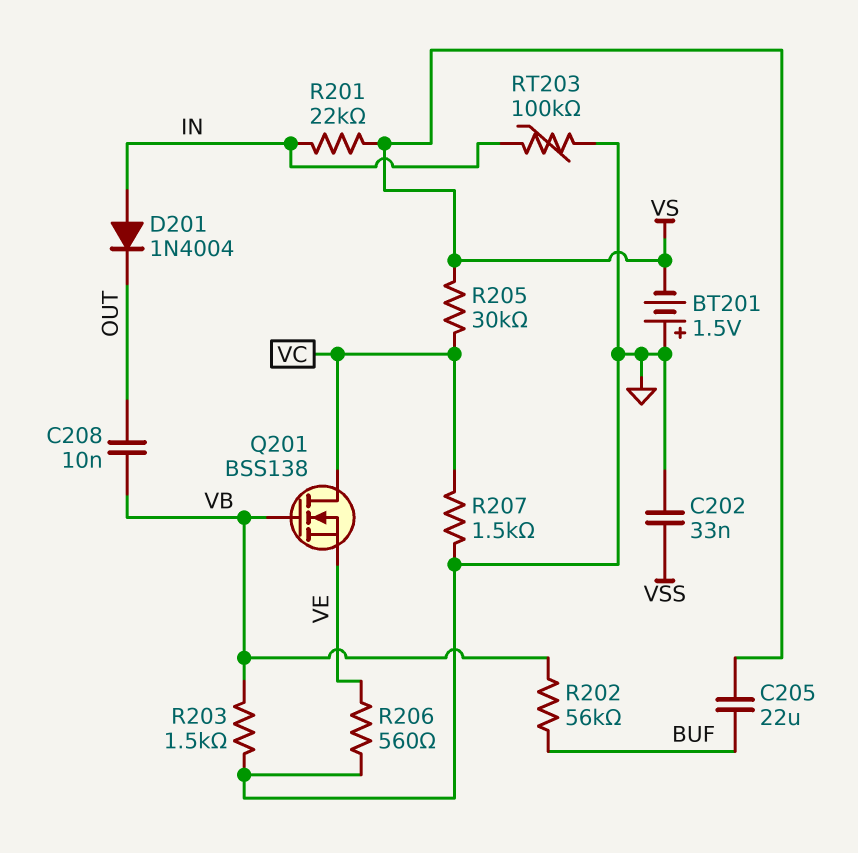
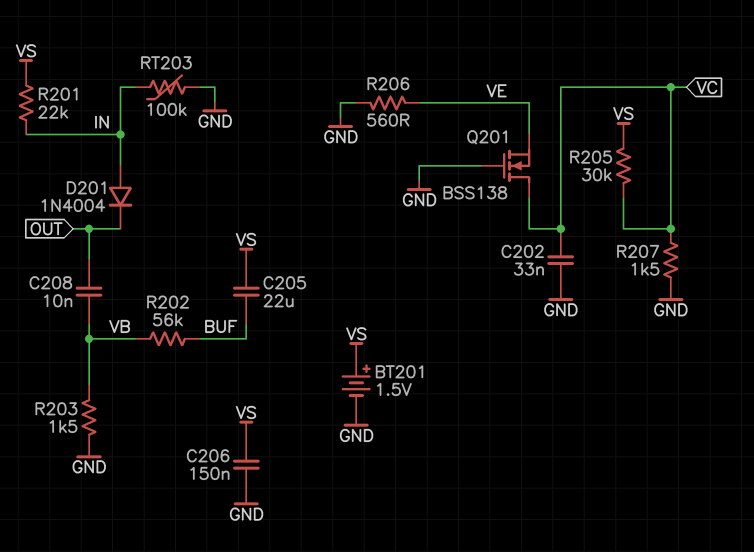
BT201: 1.5V (plus GND, minus VS) -> 1.5V (plus VS, minus GND)
C202: 33nF (GND, VSS) -> 33nF (GND, VC)
C206: none -> 150nF (GND, VS)
Q201: NMOS BSS138 (G VB, D VC, S VE) -> NMOS BSS138 (G GND, D VC, S VE)

